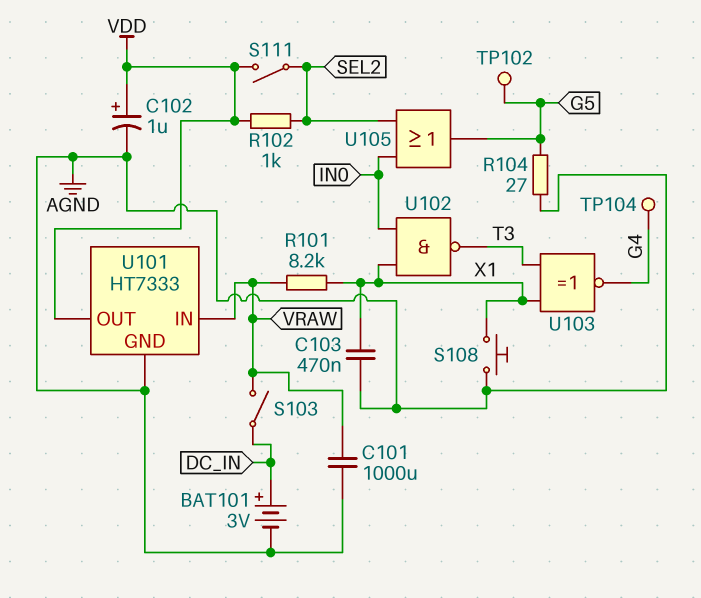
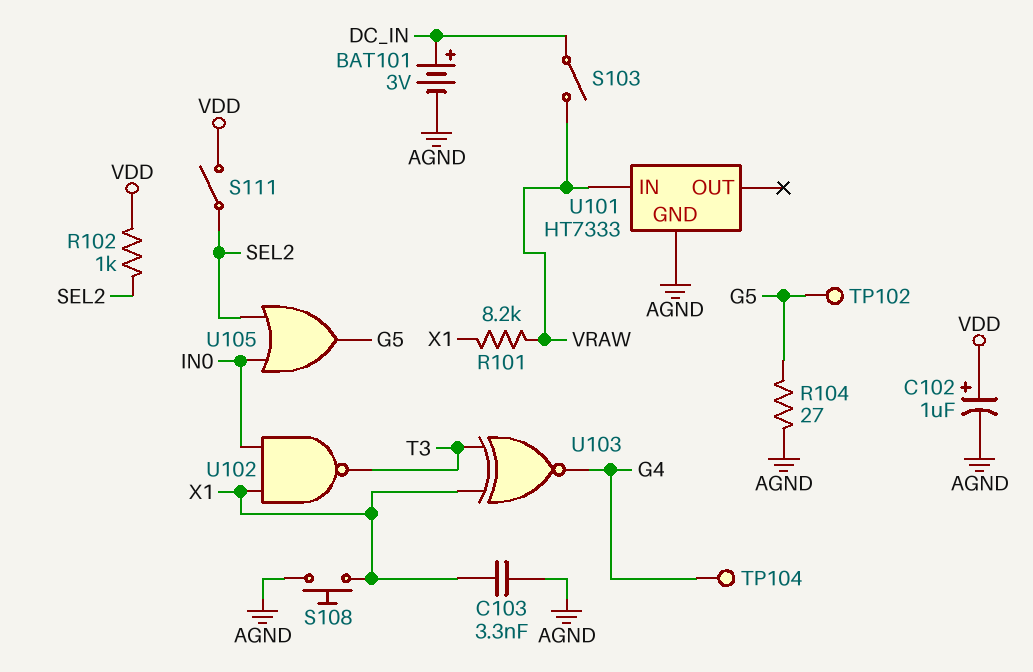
C101: 1000uF (AGND, VRAW) -> none
C103: 470nF (AGND, X1) -> 3.3nF (AGND, X1)
U101 pin OUT: VDD -> none

